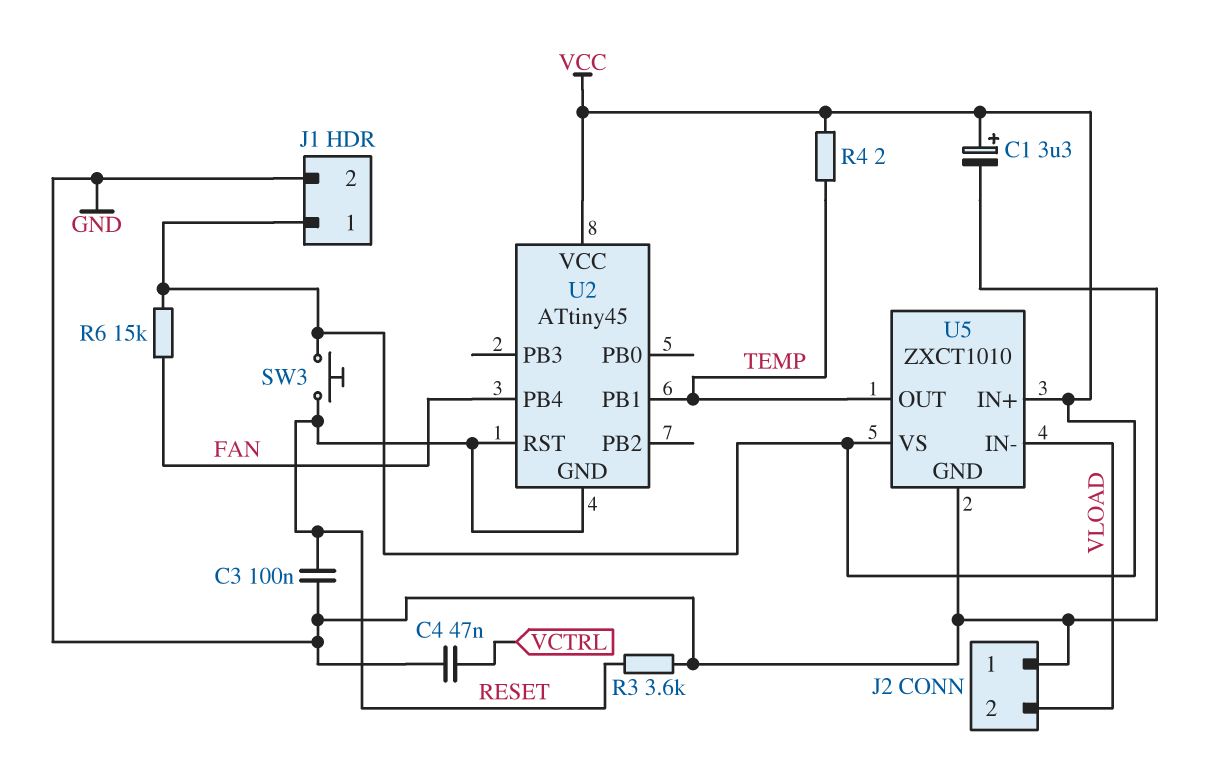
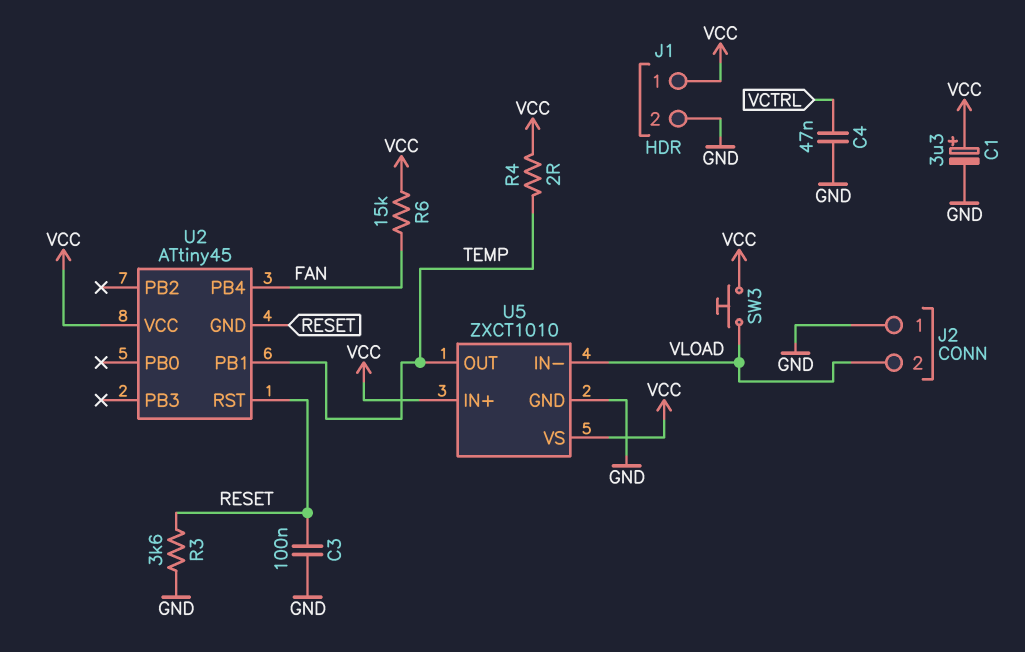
SW3: button (RESET, VCC) -> button (VCC, VLOAD)

